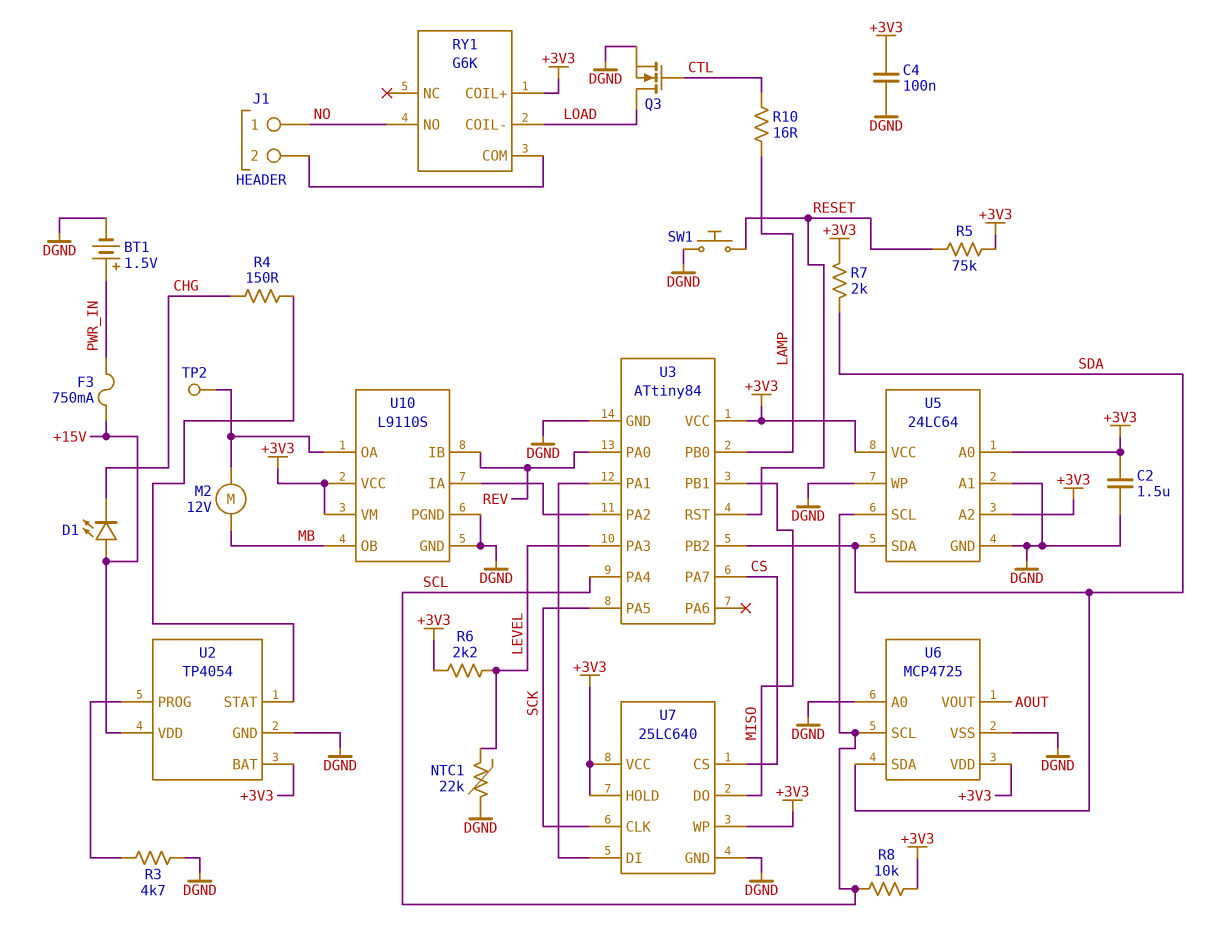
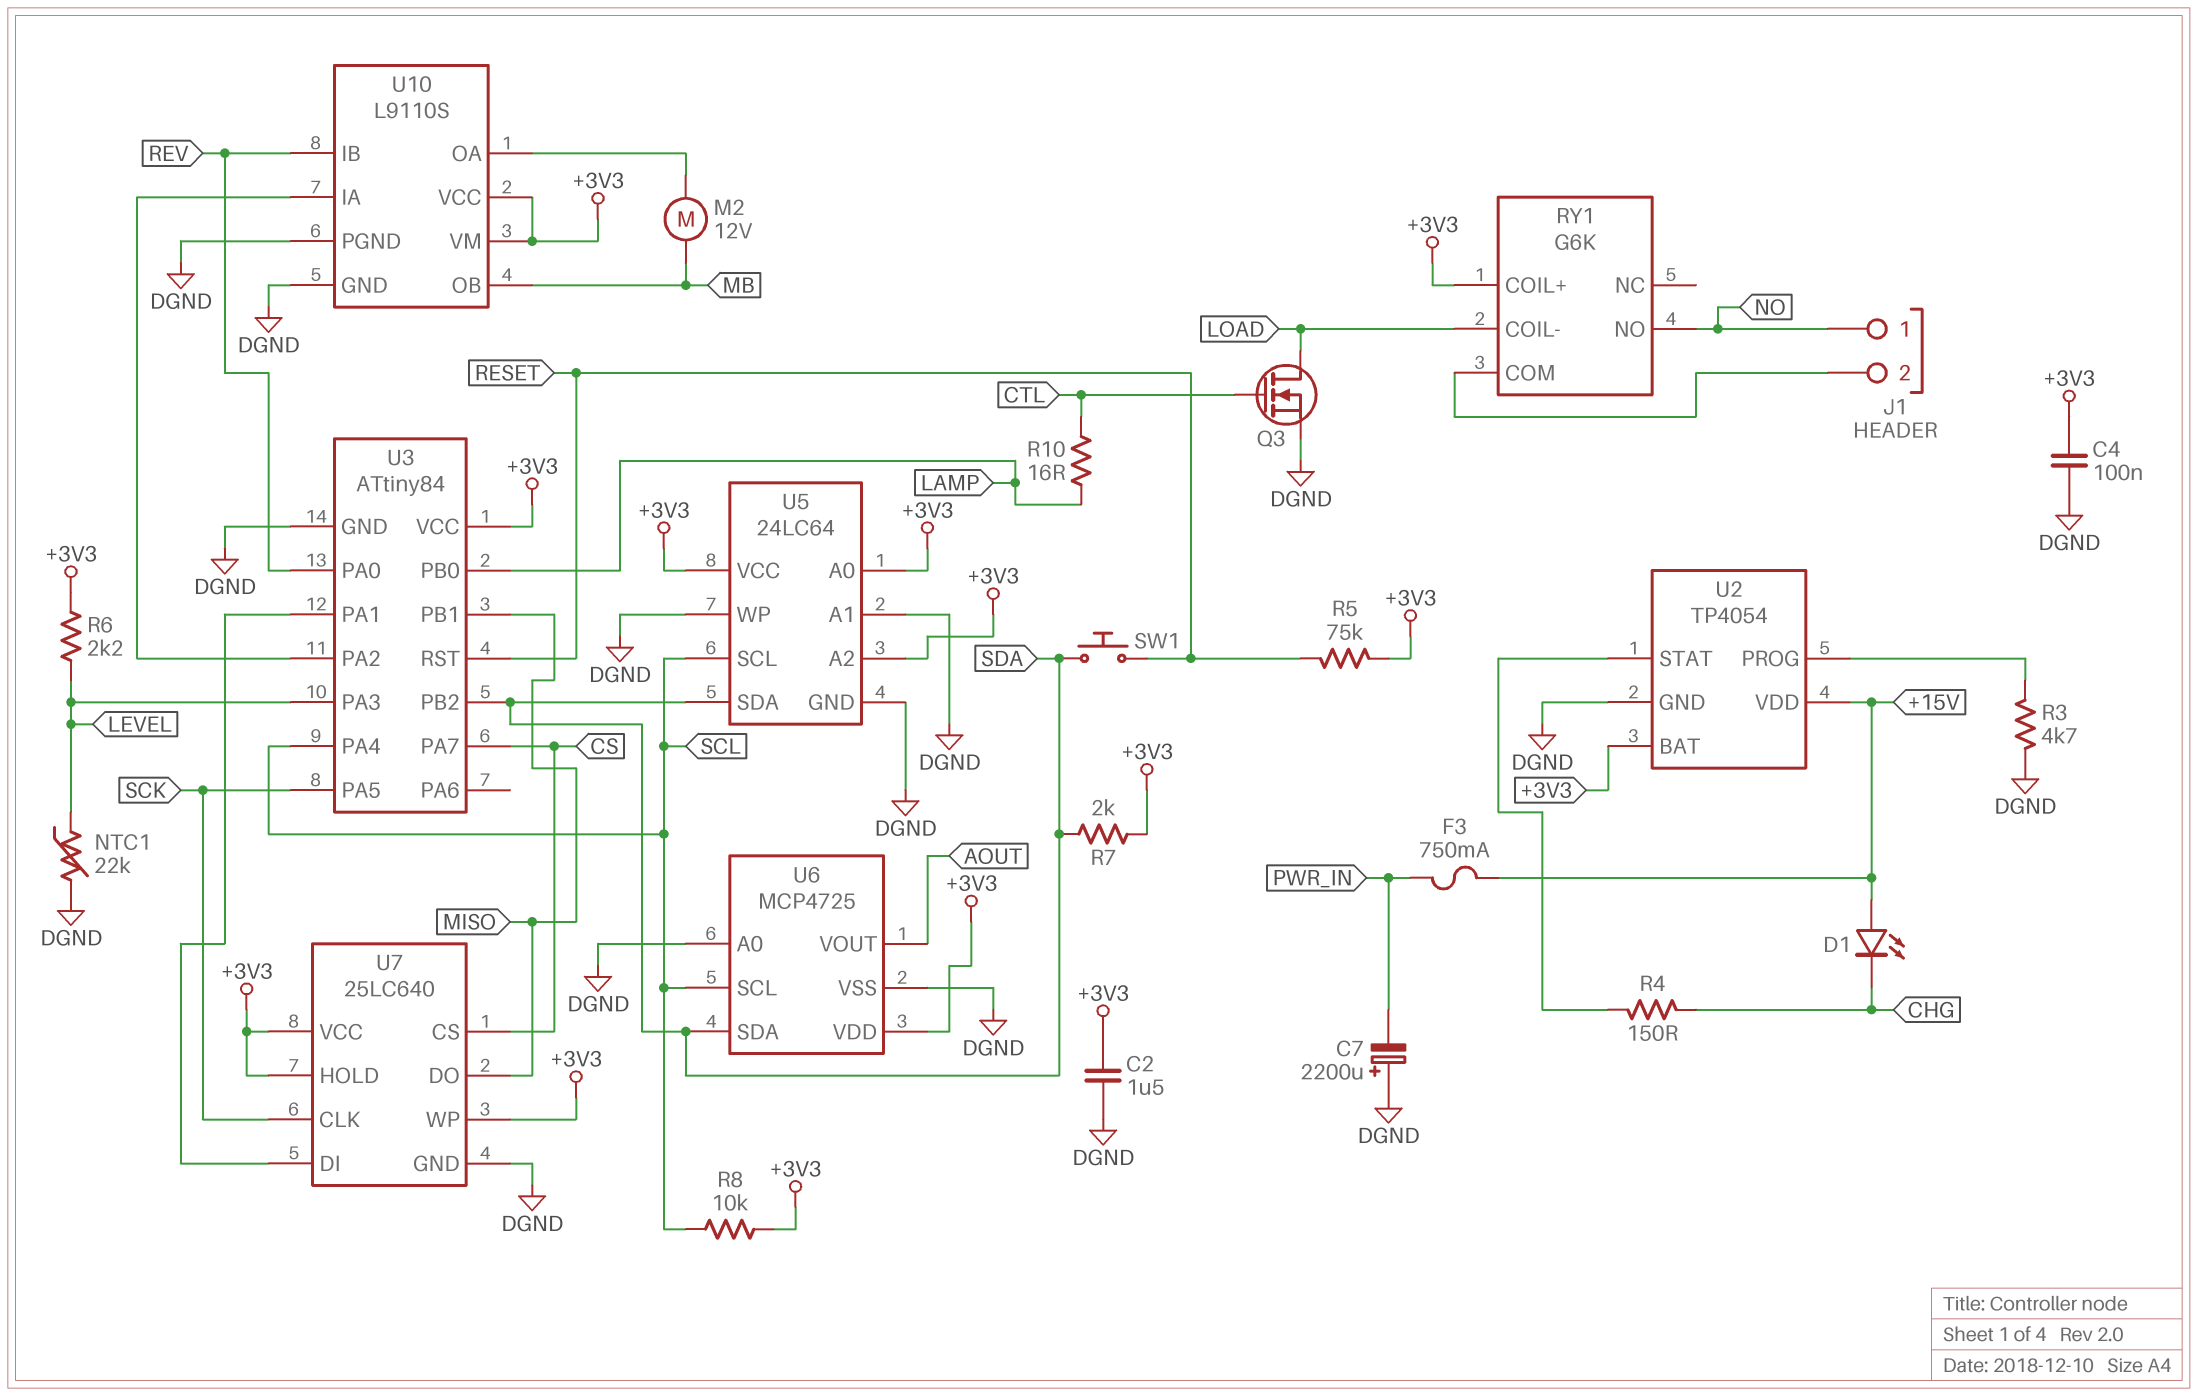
BT1: 1.5V (plus PWR_IN, minus DGND) -> none
C7: none -> 2200uF (plus DGND, minus PWR_IN)
SW1: button (DGND, RESET) -> button (RESET, SDA)
TP2: test point (U10/OA) -> none

